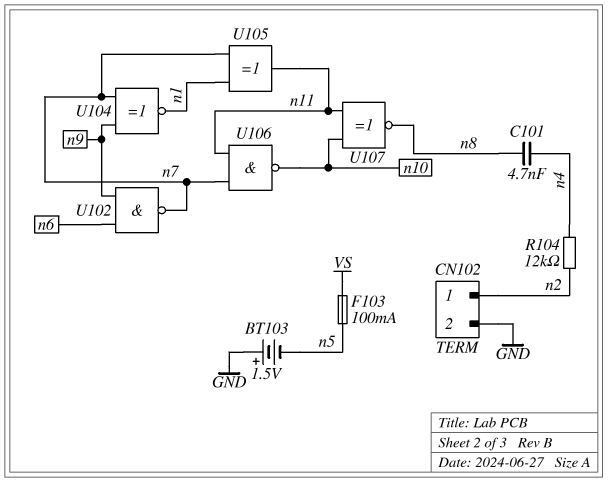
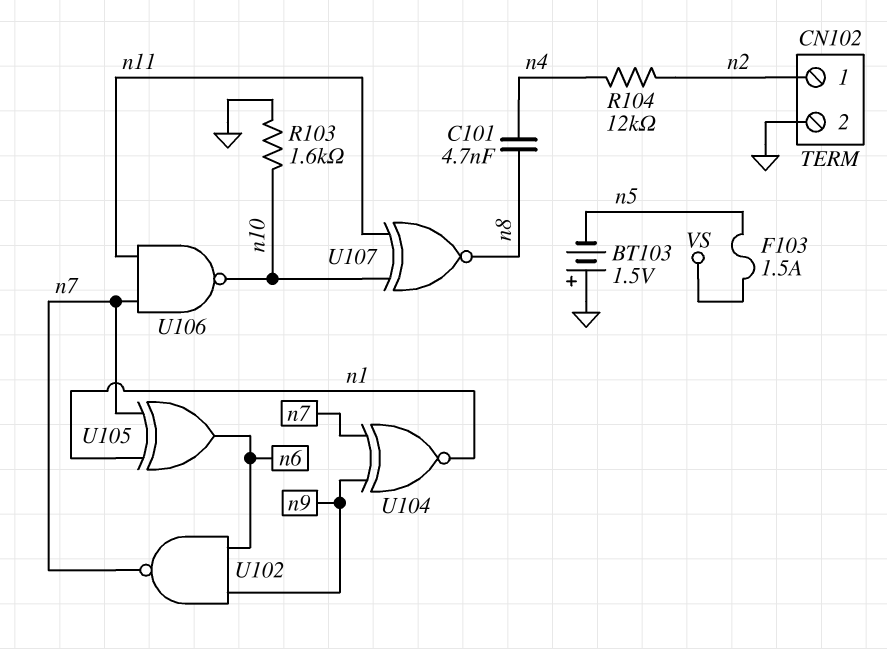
F103: 100mA (VS, n5) -> 1.5A (VS, n5)
R103: none -> 1.6k (GND, n10)
U105: XOR (in n1, in n7, out n11) -> XOR (in n1, in n7, out n6)

